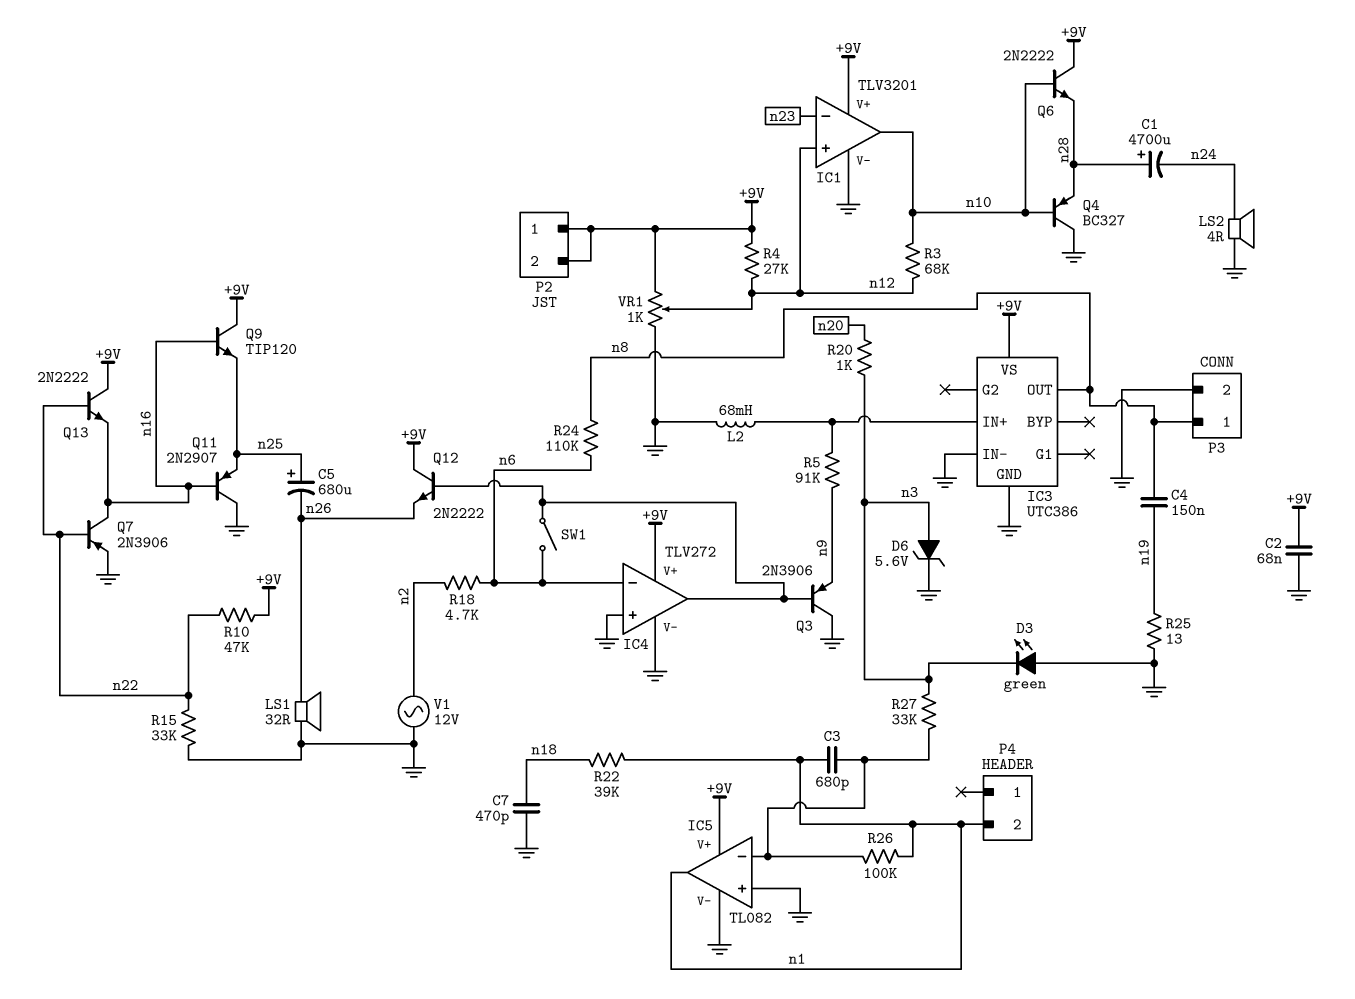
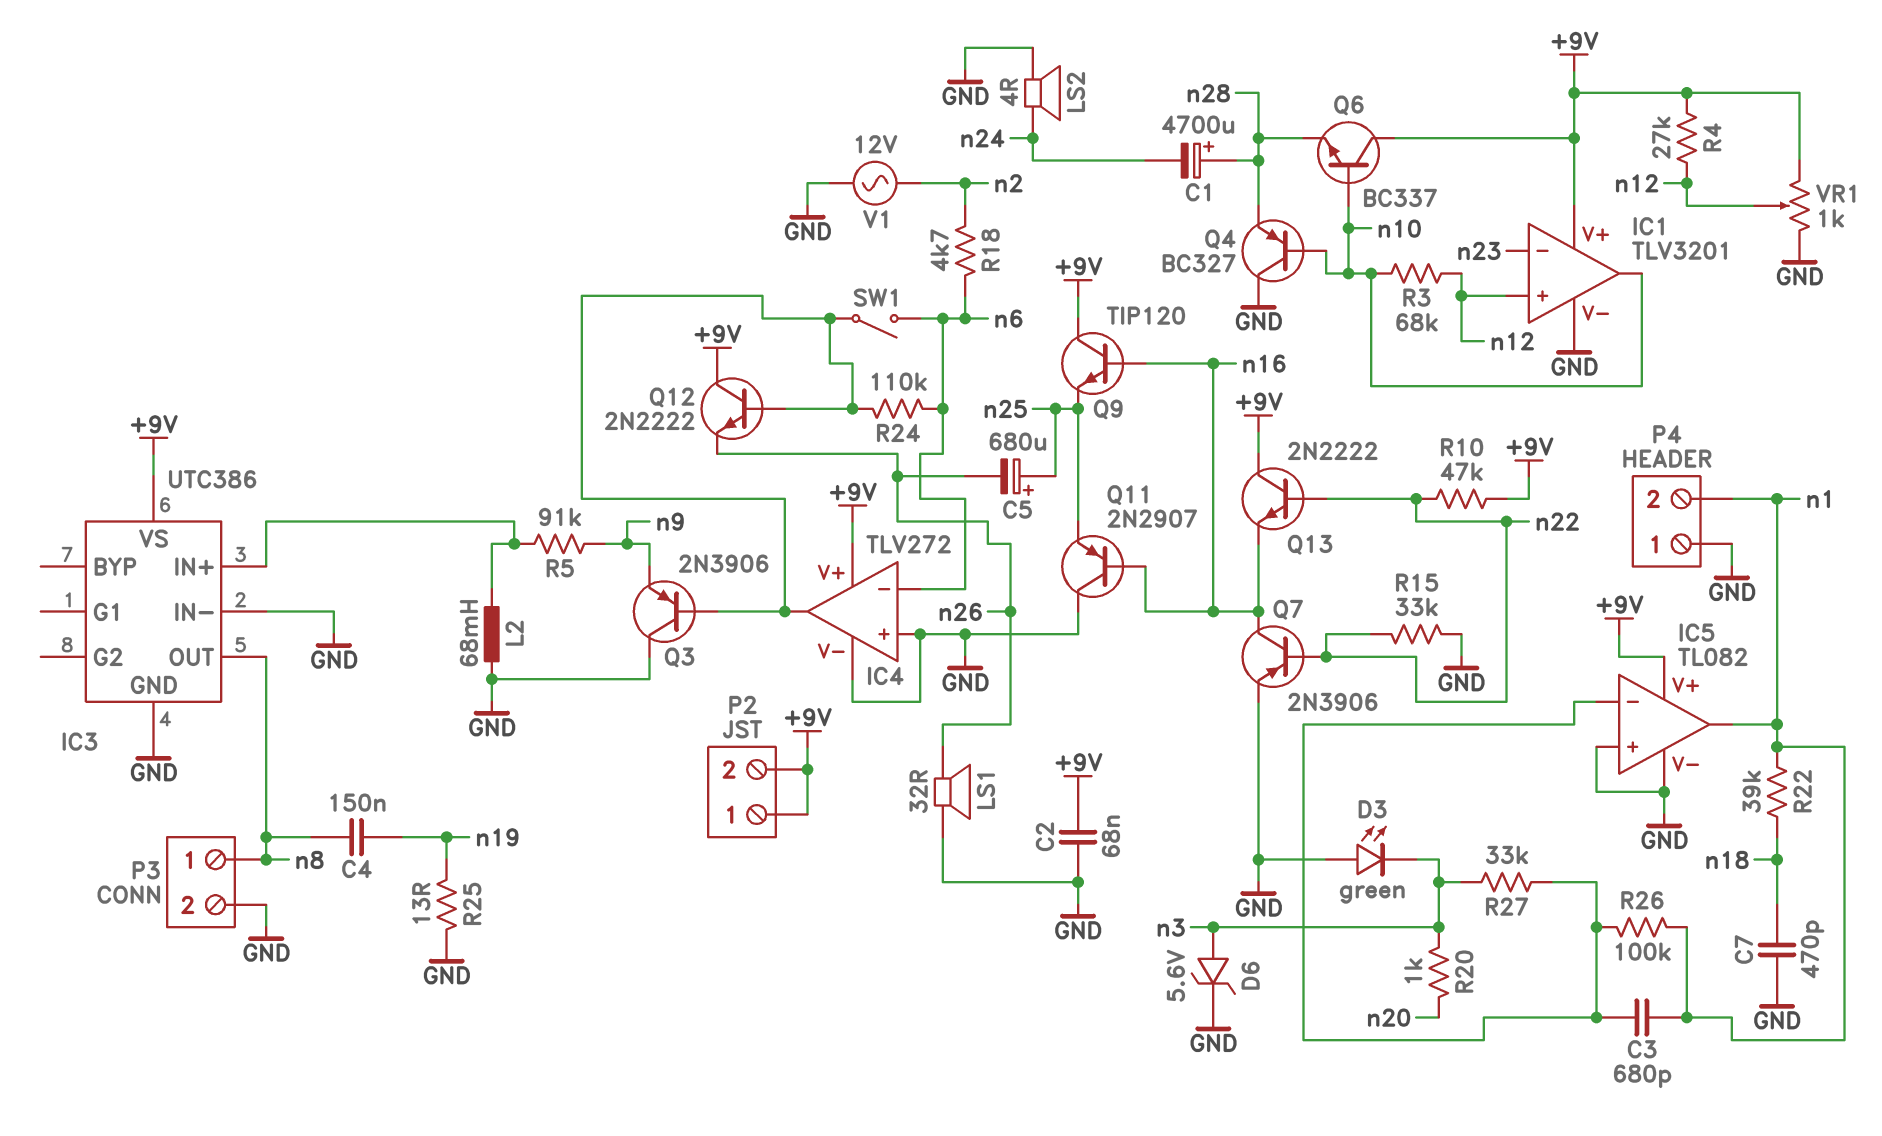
P4 pin 1: none -> GND
Q6: NPN 2N2222 (B n10, C +9V, E n28) -> NPN BC337 (B n10, C +9V, E n28)
R24: 110k (n6, n8) -> 110k (IC4/out, n6)

